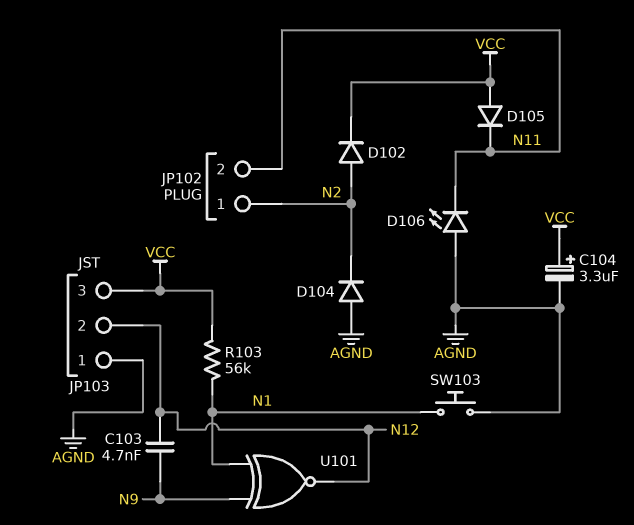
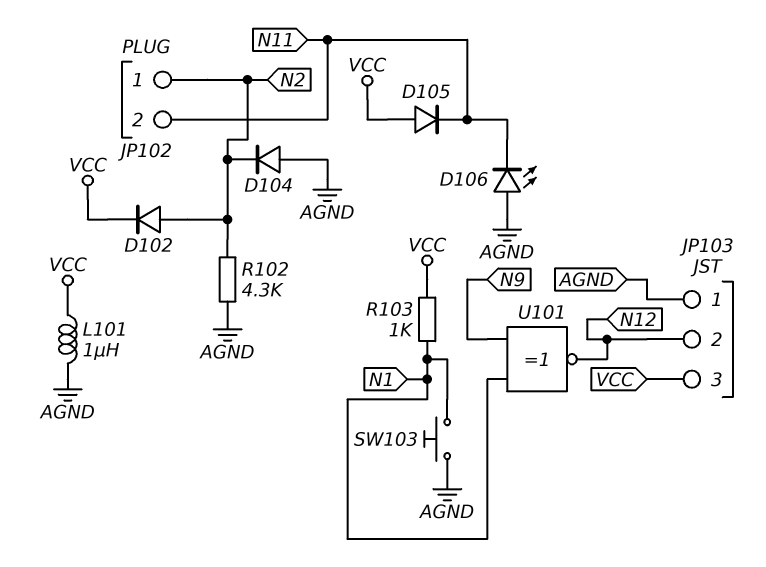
C103: 4.7nF (N9, N12) -> none
C104: 3.3uF (plus VCC, minus AGND) -> none
L101: none -> 1uH (AGND, VCC)
R102: none -> 4.3k (AGND, N2)
R103: 56k (N1, VCC) -> 1k (N1, VCC)

